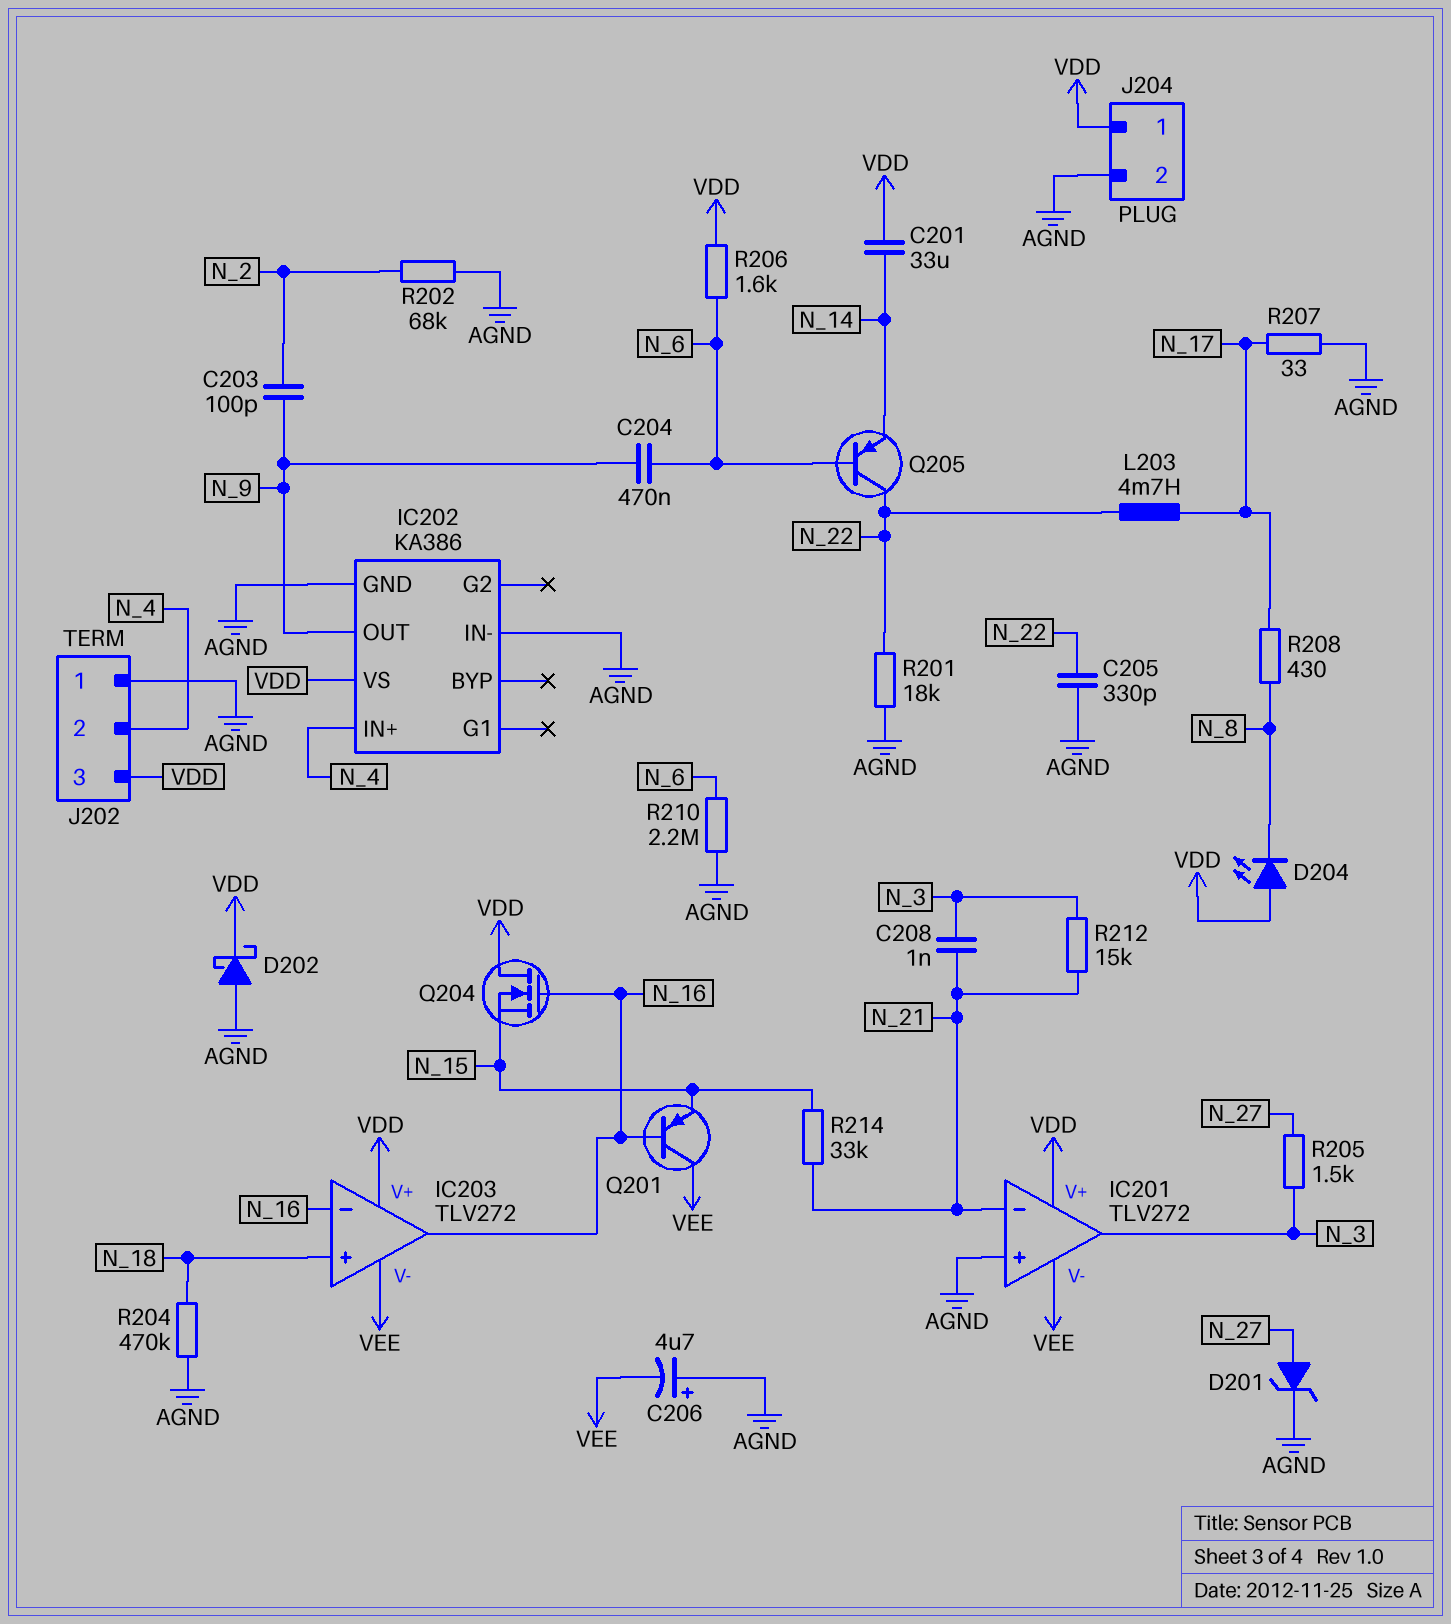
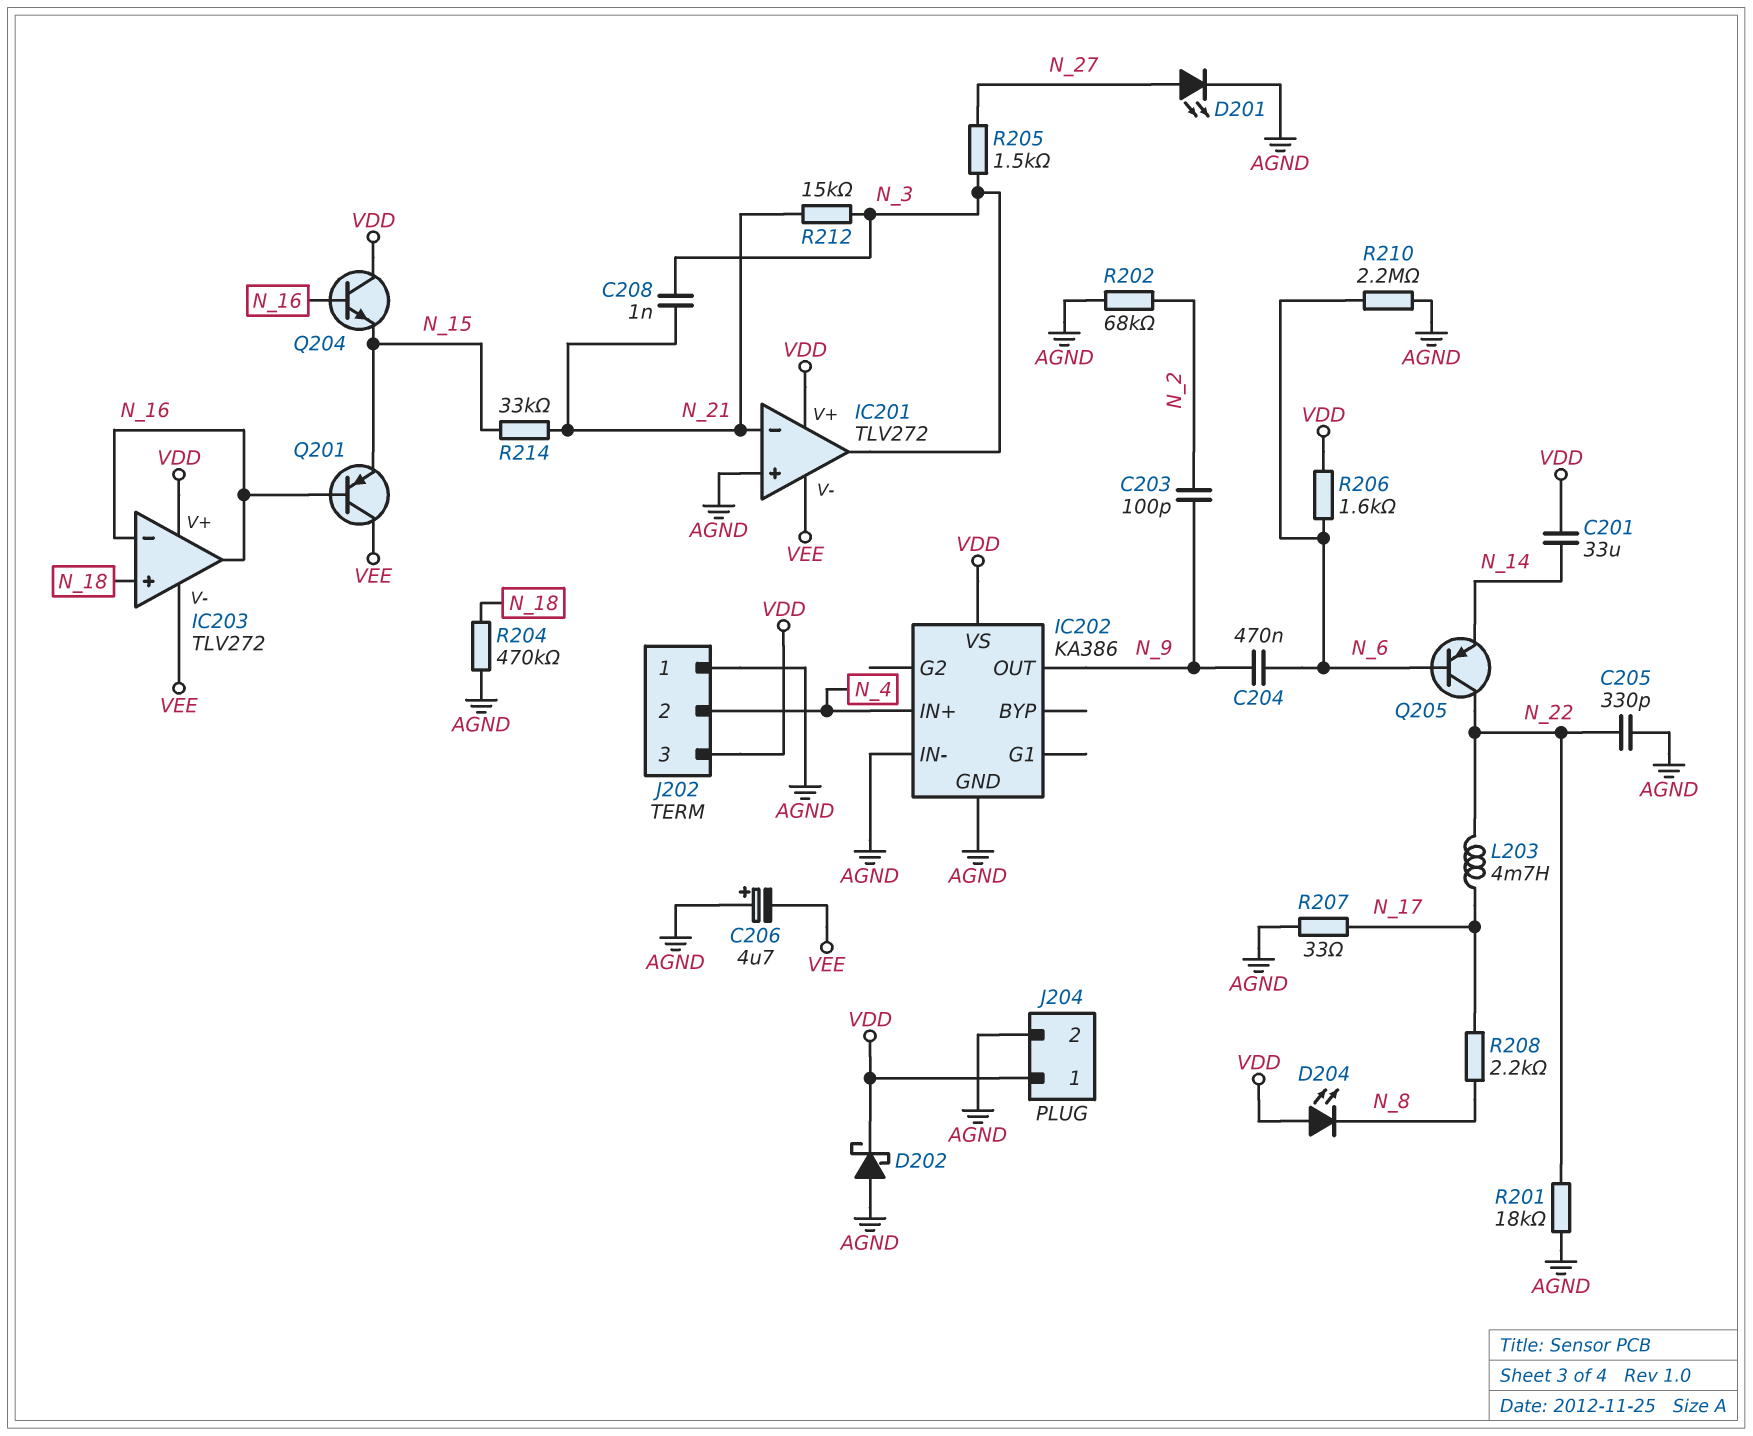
D201: zener (A N_27, K AGND) -> LED (A N_27, K AGND)
Q204: NMOS (G N_16, D VDD, S N_15) -> NPN (B N_16, C VDD, E N_15)
R208: 430 (N_8, N_17) -> 2.2k (N_8, N_17)

